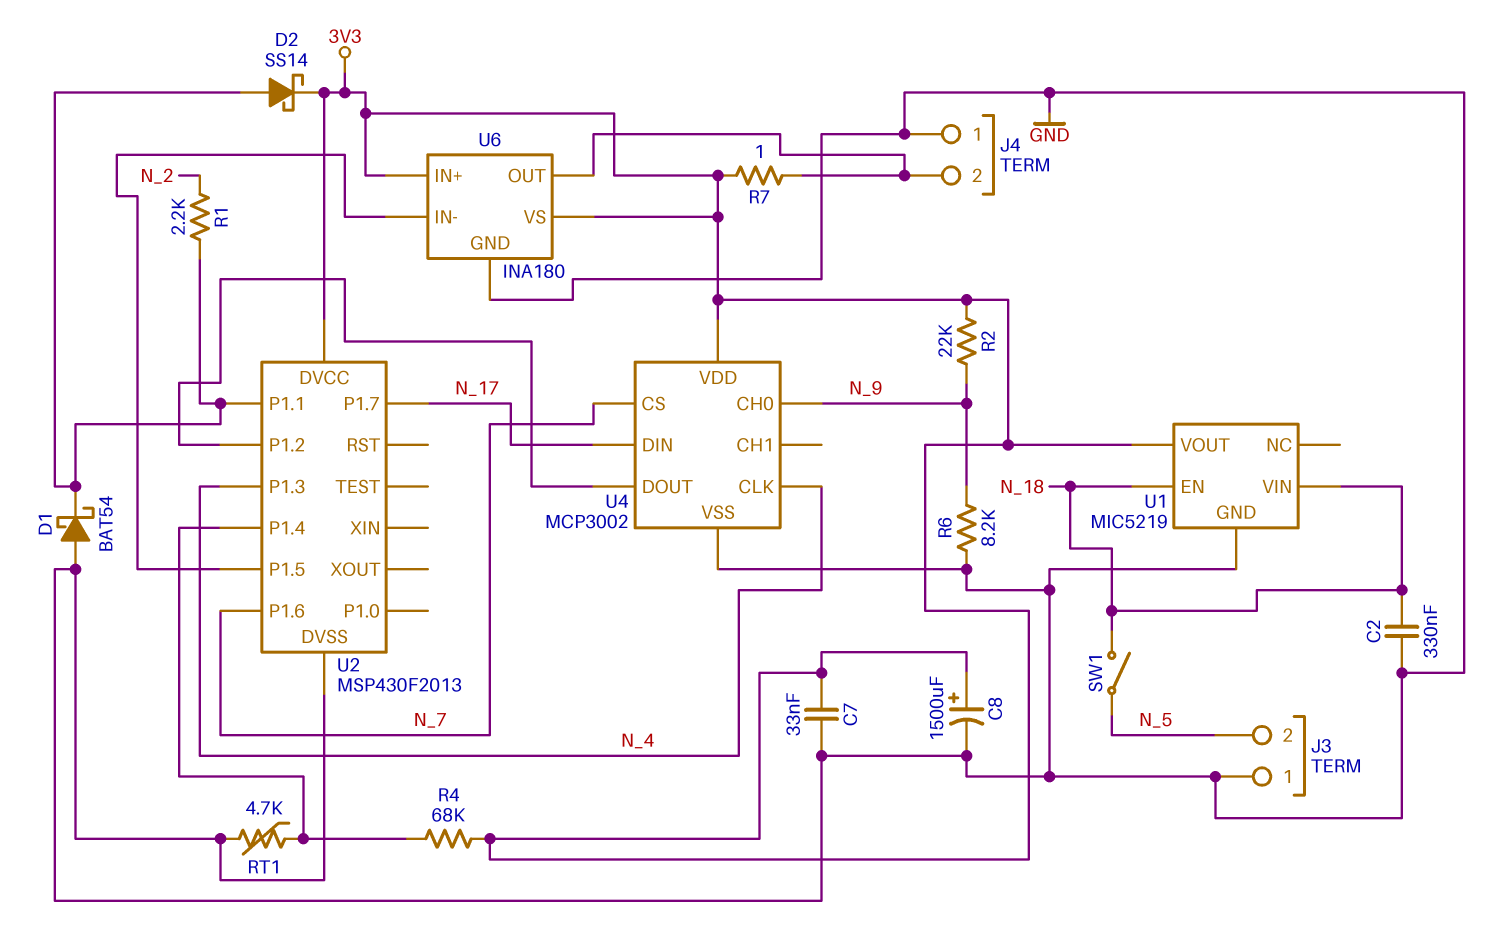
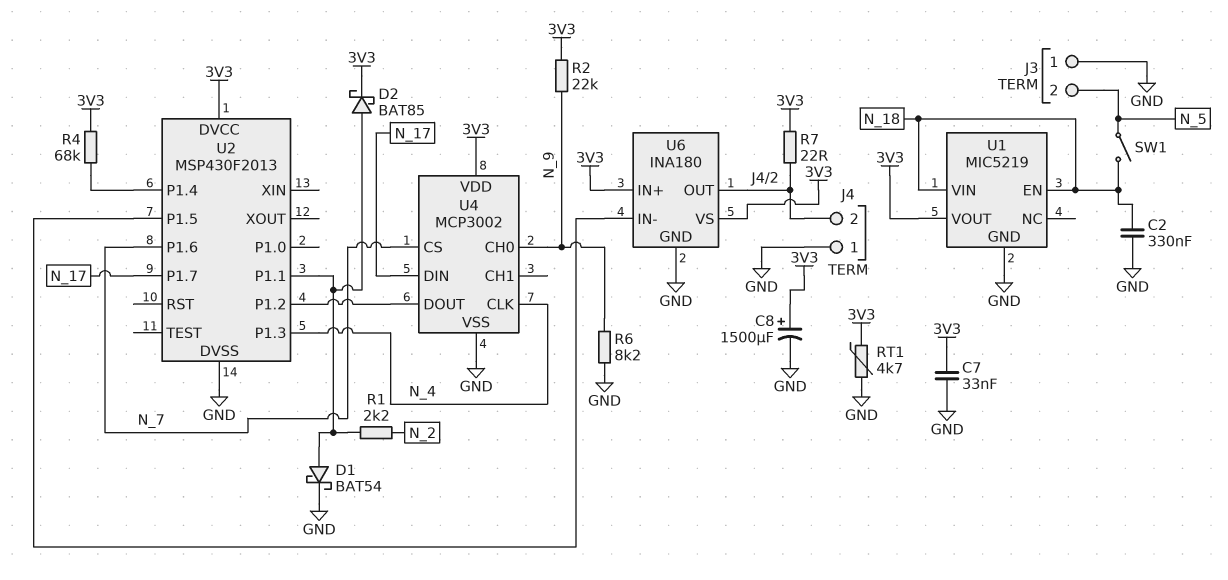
D1: schottky BAT54 (A GND, K U2/P1.1) -> schottky BAT54 (A U2/P1.1, K GND)
D2: schottky SS14 (A U2/P1.1, K 3V3) -> schottky BAT85 (A U2/P1.1, K 3V3)
R7: 1 (3V3, J4/2) -> 22 (3V3, J4/2)
RT1: 4.7k (GND, U2/P1.4) -> 4.7k (3V3, GND)

